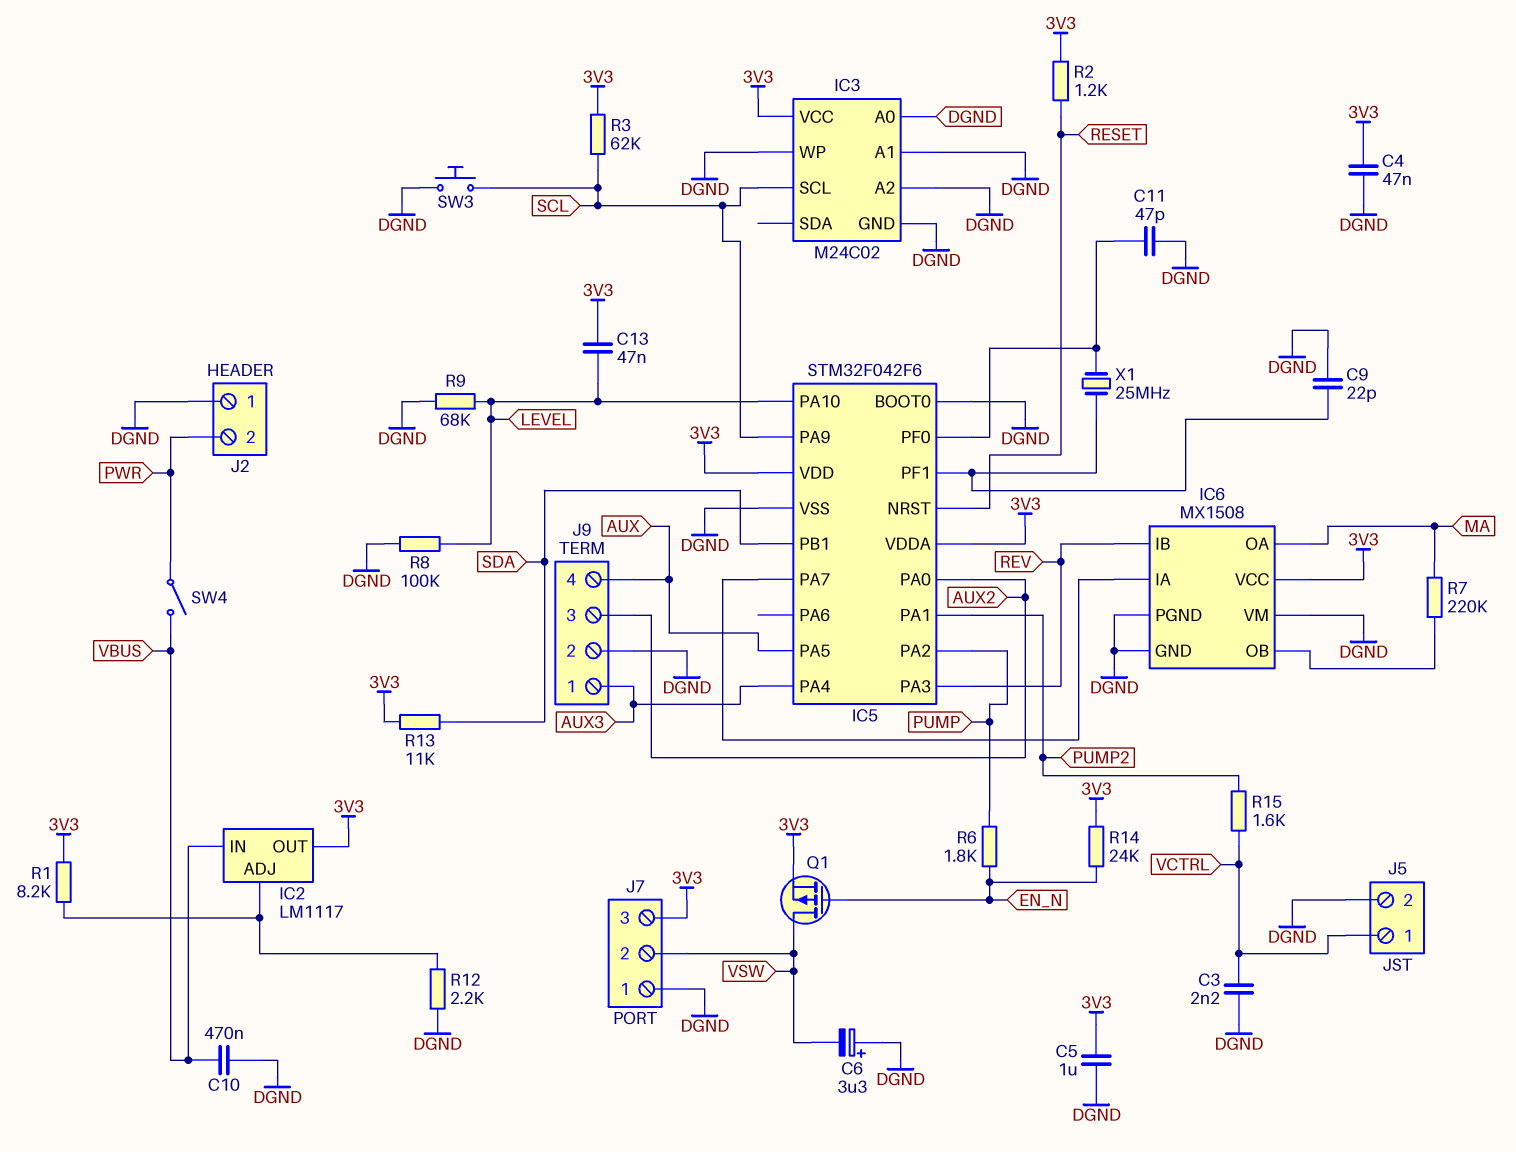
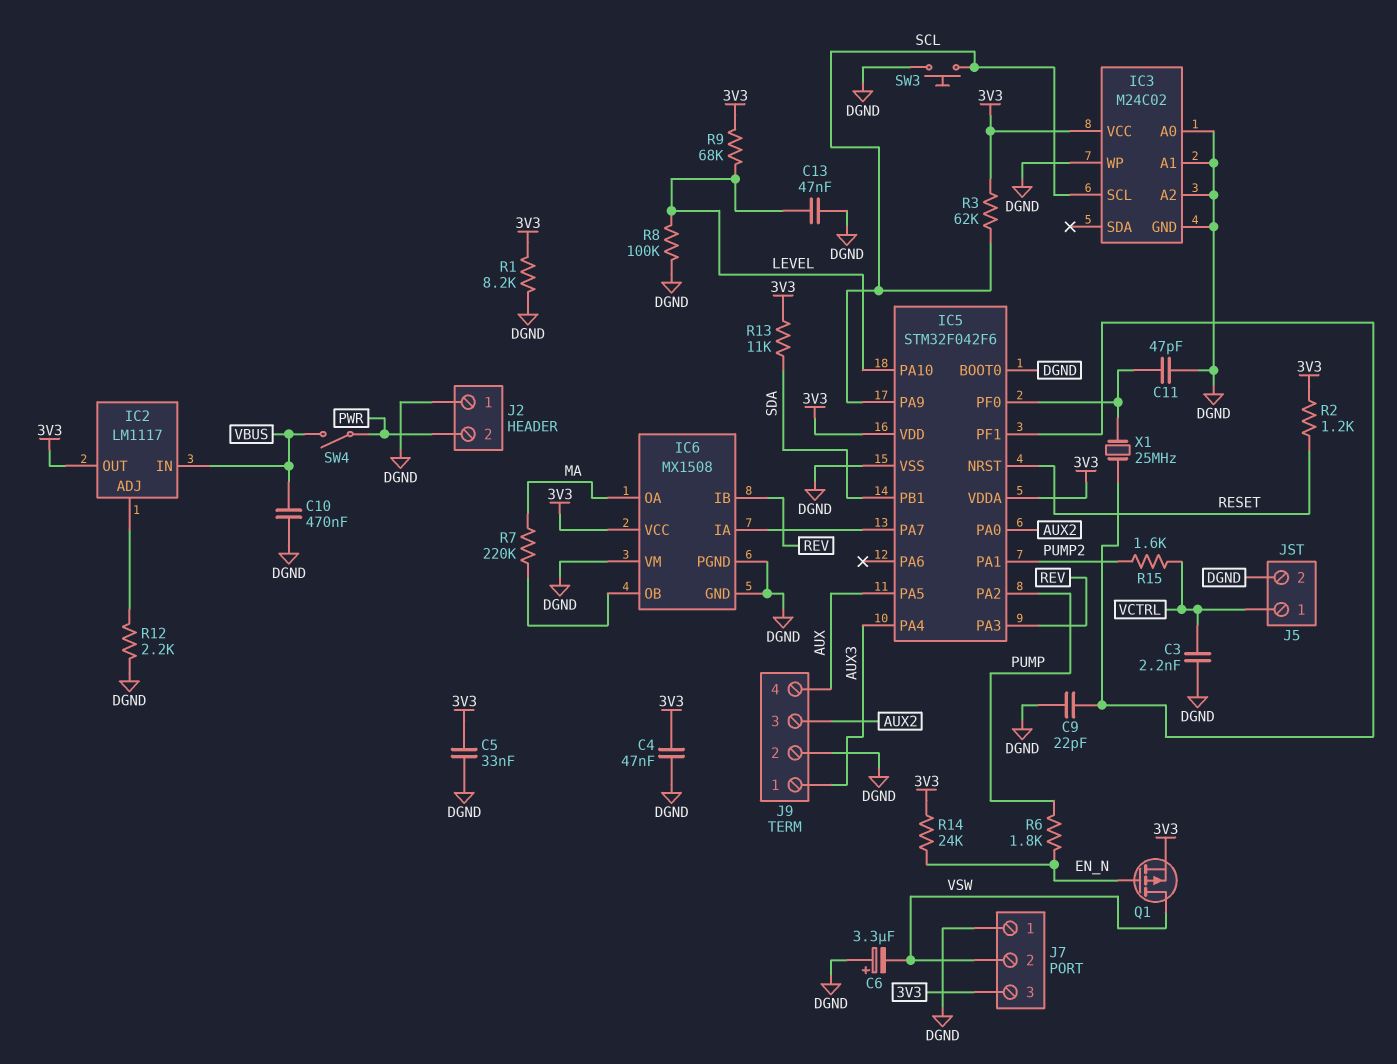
C5: 1uF (3V3, DGND) -> 33nF (3V3, DGND)
C13: 47nF (3V3, LEVEL) -> 47nF (DGND, LEVEL)
R1: 8.2k (3V3, IC2/ADJ) -> 8.2k (3V3, DGND)
R9: 68k (DGND, LEVEL) -> 68k (3V3, LEVEL)

